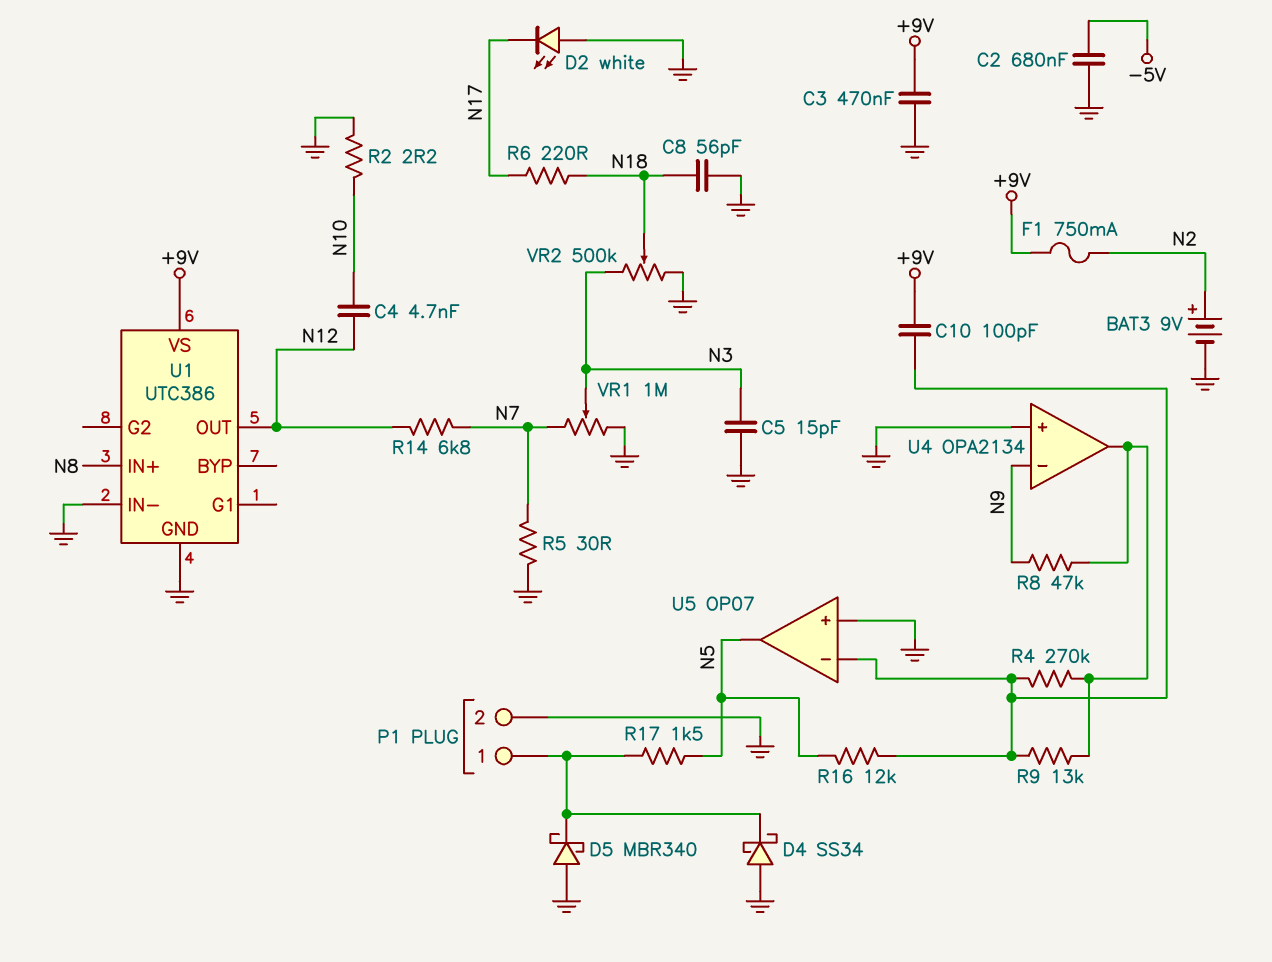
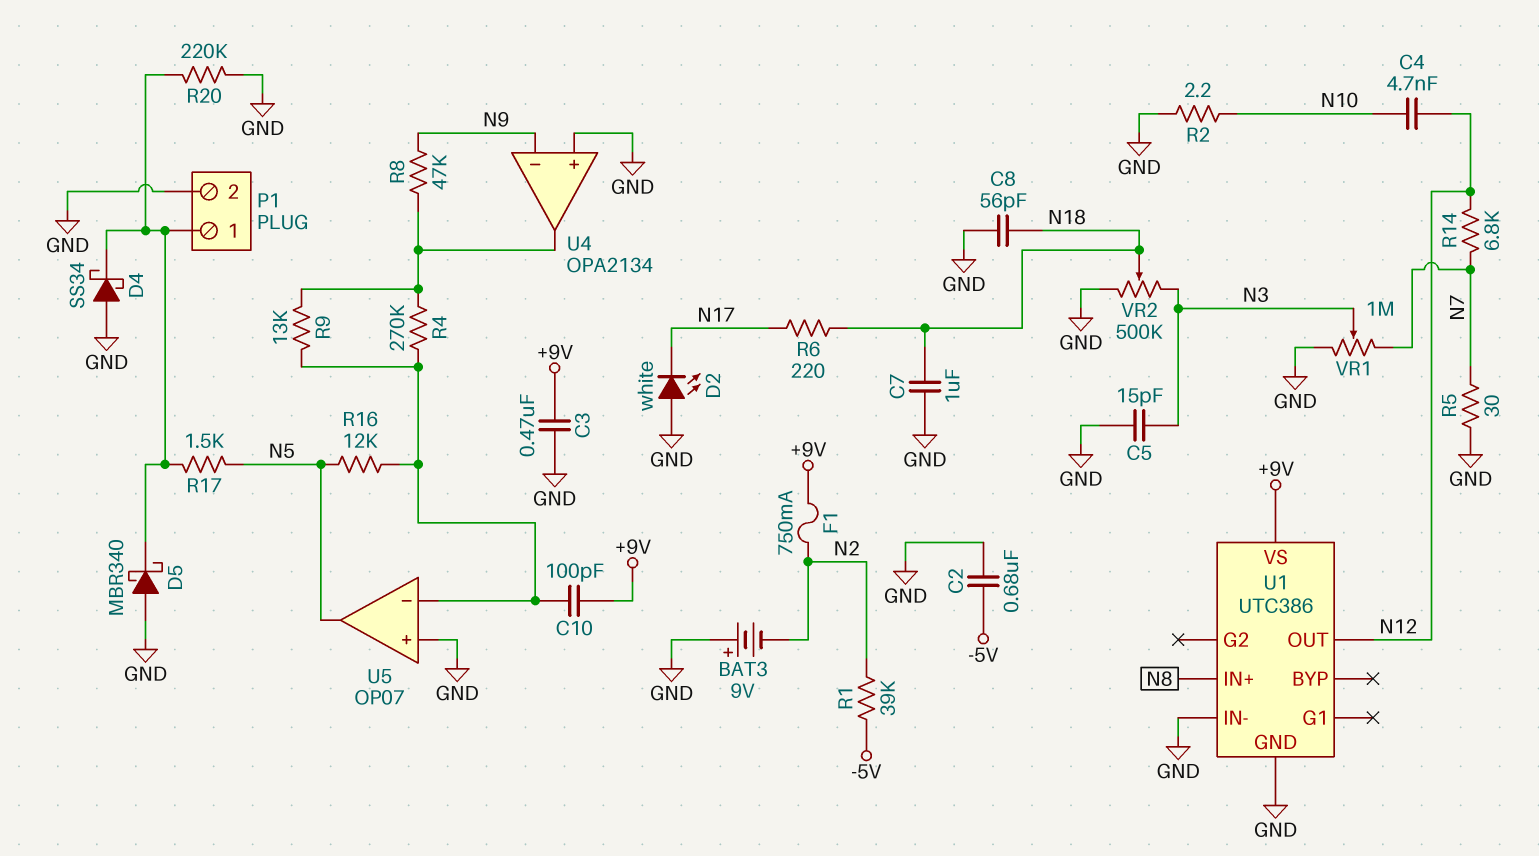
BAT3: 9V (plus N2, minus GND) -> 9V (plus GND, minus N2)
C7: none -> 1uF (GND, N18)
R1: none -> 39k (-5V, N2)
R20: none -> 220k (GND, P1/1)

